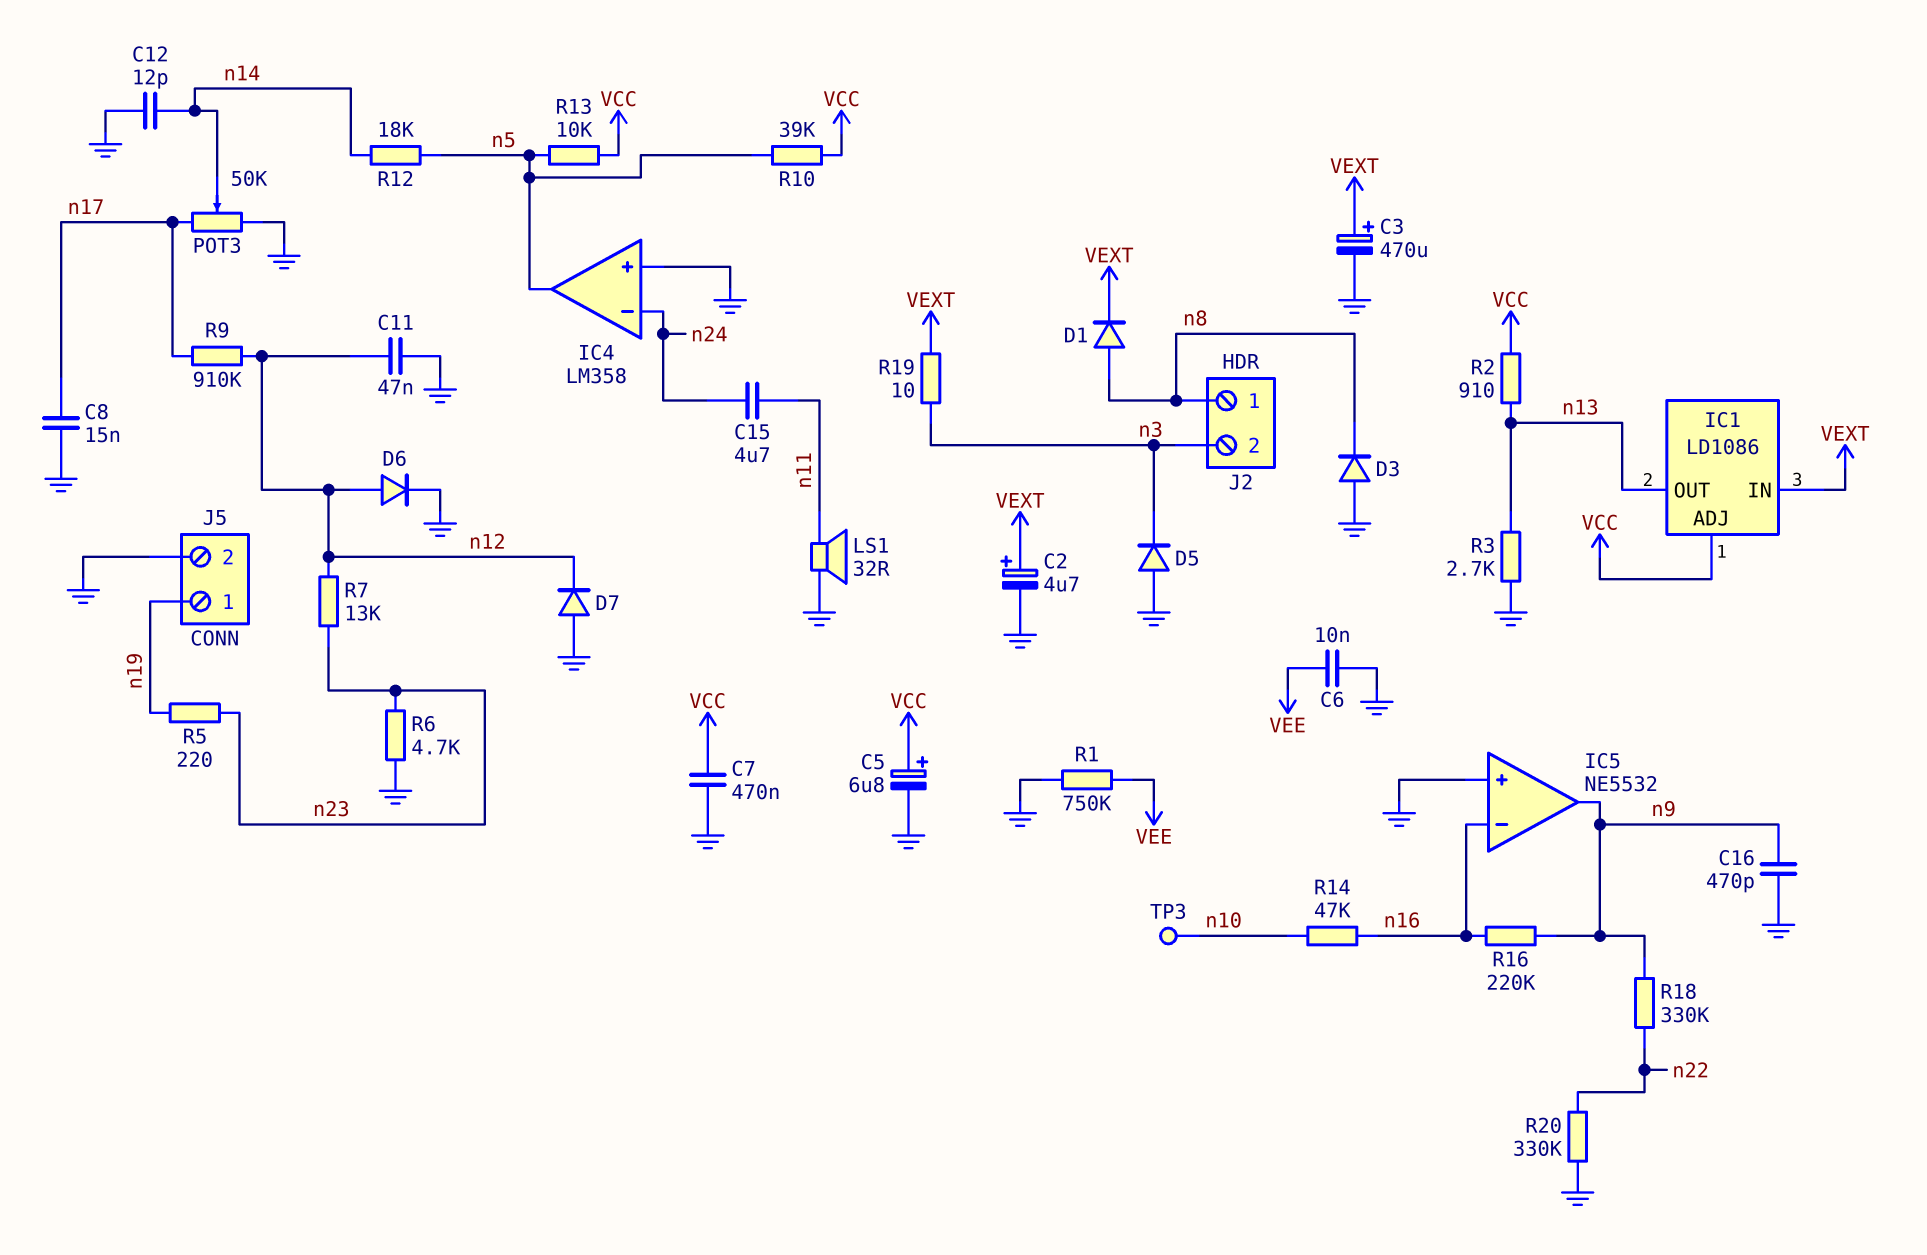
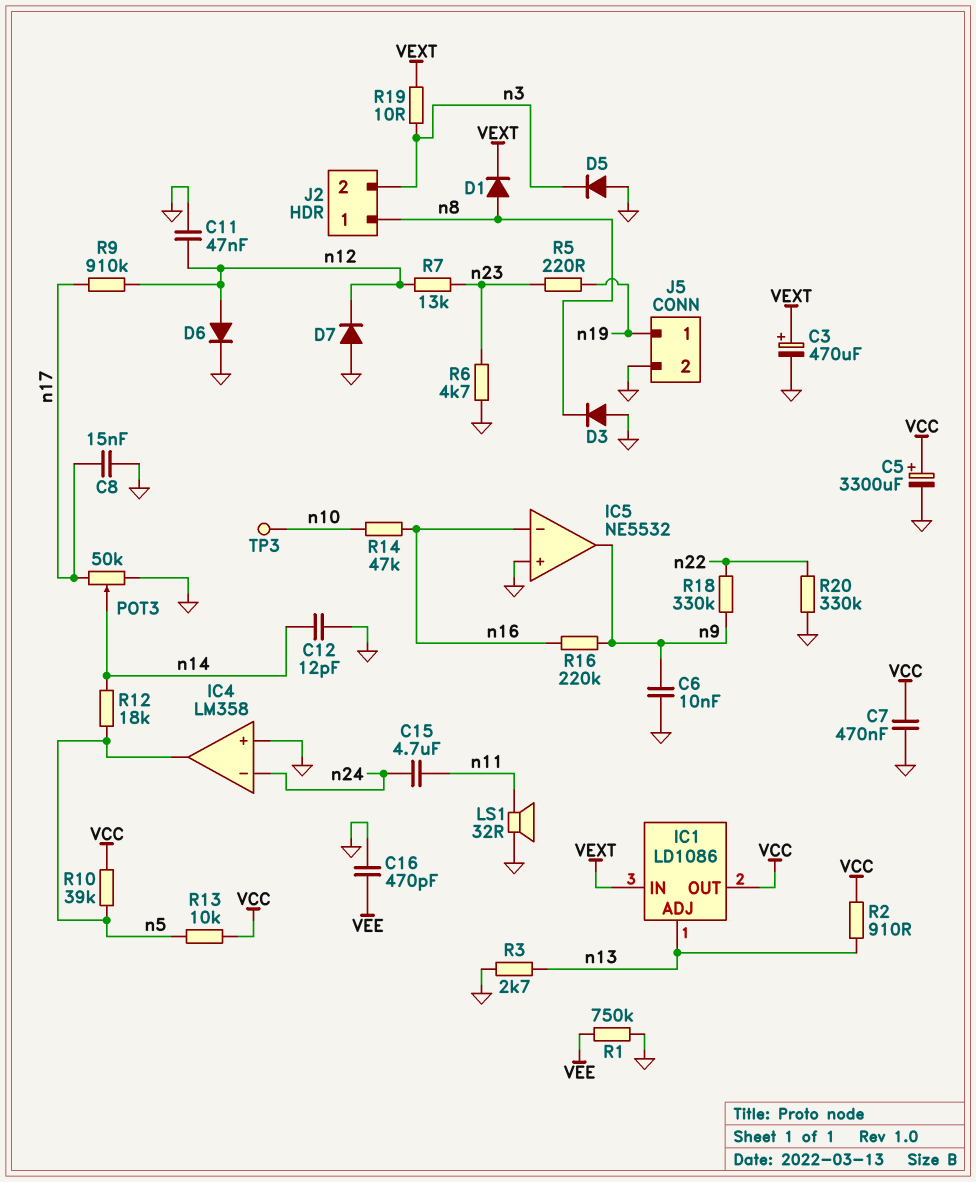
C2: 4.7uF (plus VEXT, minus GND) -> none
C5: 6.8uF (plus VCC, minus GND) -> 3300uF (plus VCC, minus GND)
C6: 10nF (GND, VEE) -> 10nF (GND, n9)
C16: 470pF (GND, n9) -> 470pF (GND, VEE)
IC1 pin ADJ: VCC -> n13
IC1 pin OUT: n13 -> VCC

